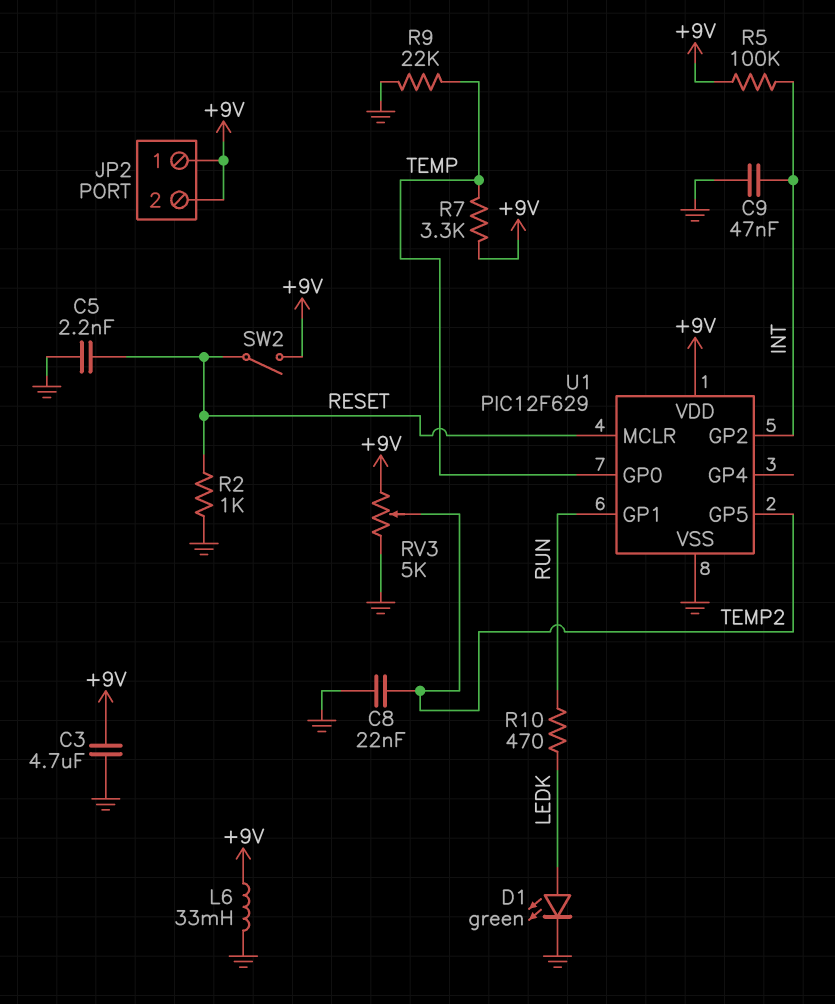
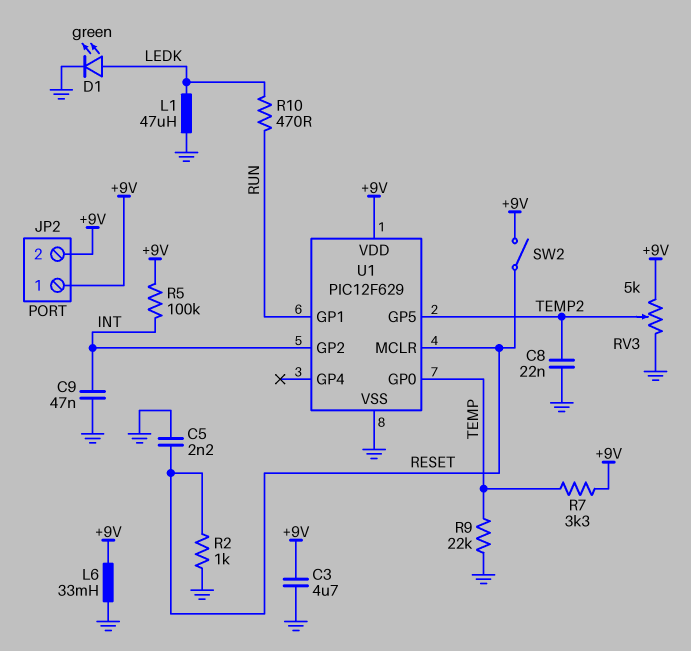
L1: none -> 47uH (GND, LEDK)

